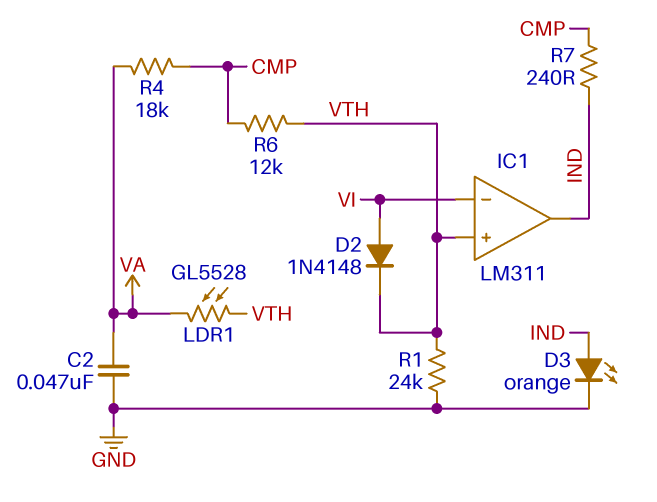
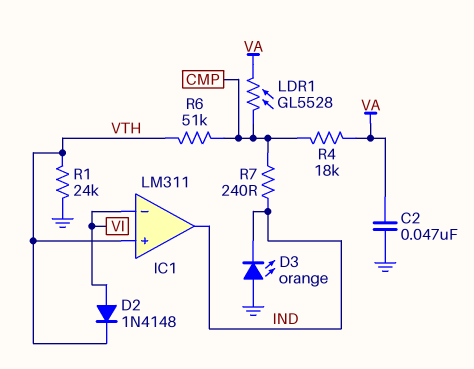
D3: LED orange (A IND, K GND) -> LED orange (A GND, K IND)
LDR1: GL5528 (VA, VTH) -> GL5528 (CMP, VA)
R6: 12k (CMP, VTH) -> 51k (CMP, VTH)

